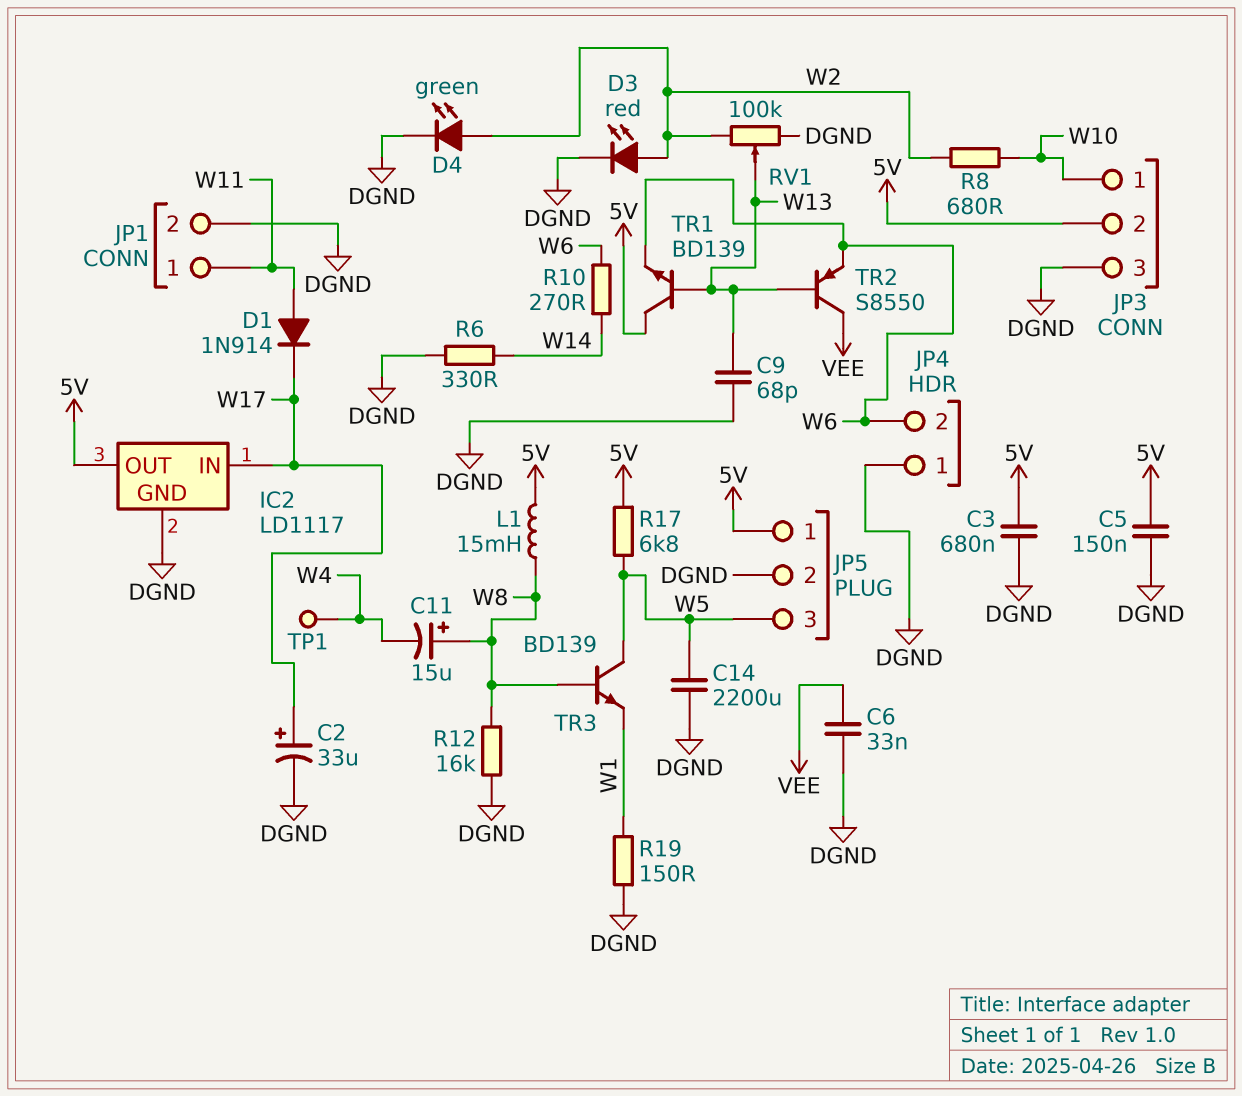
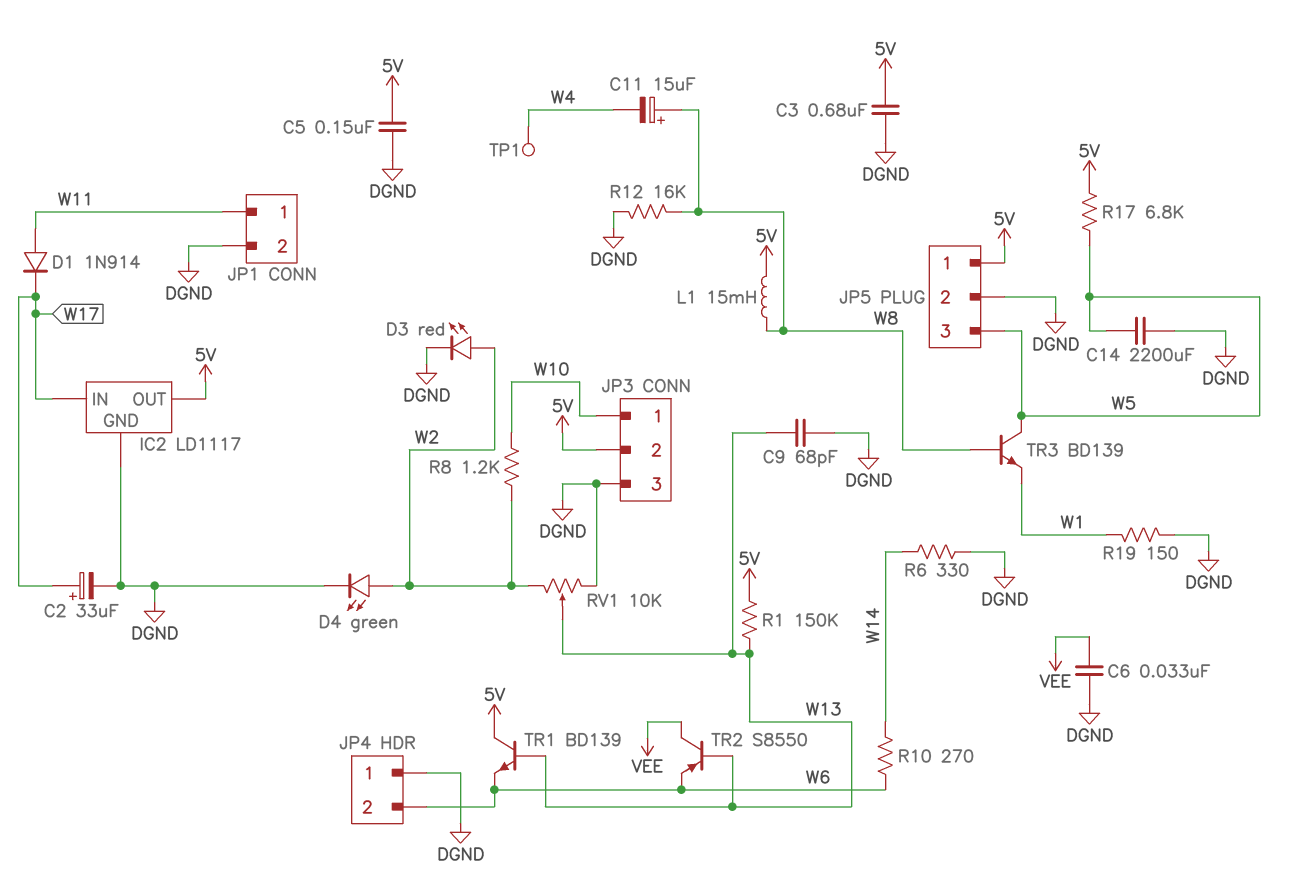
R1: none -> 150k (5V, W13)
R8: 680 (W2, W10) -> 1.2k (W2, W10)
RV1: 100k (DGND, W2, wiper W13) -> 10k (DGND, W2, wiper W13)

